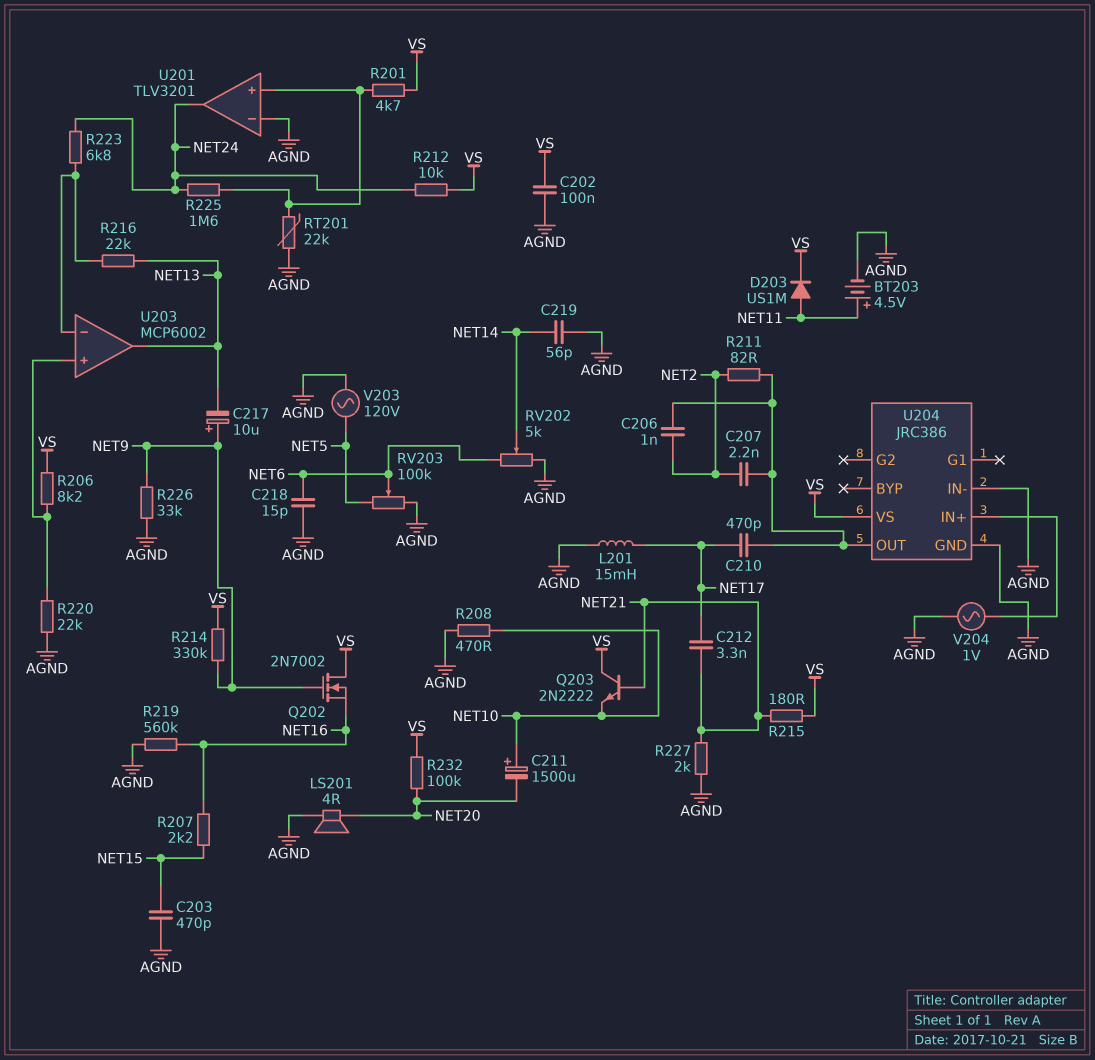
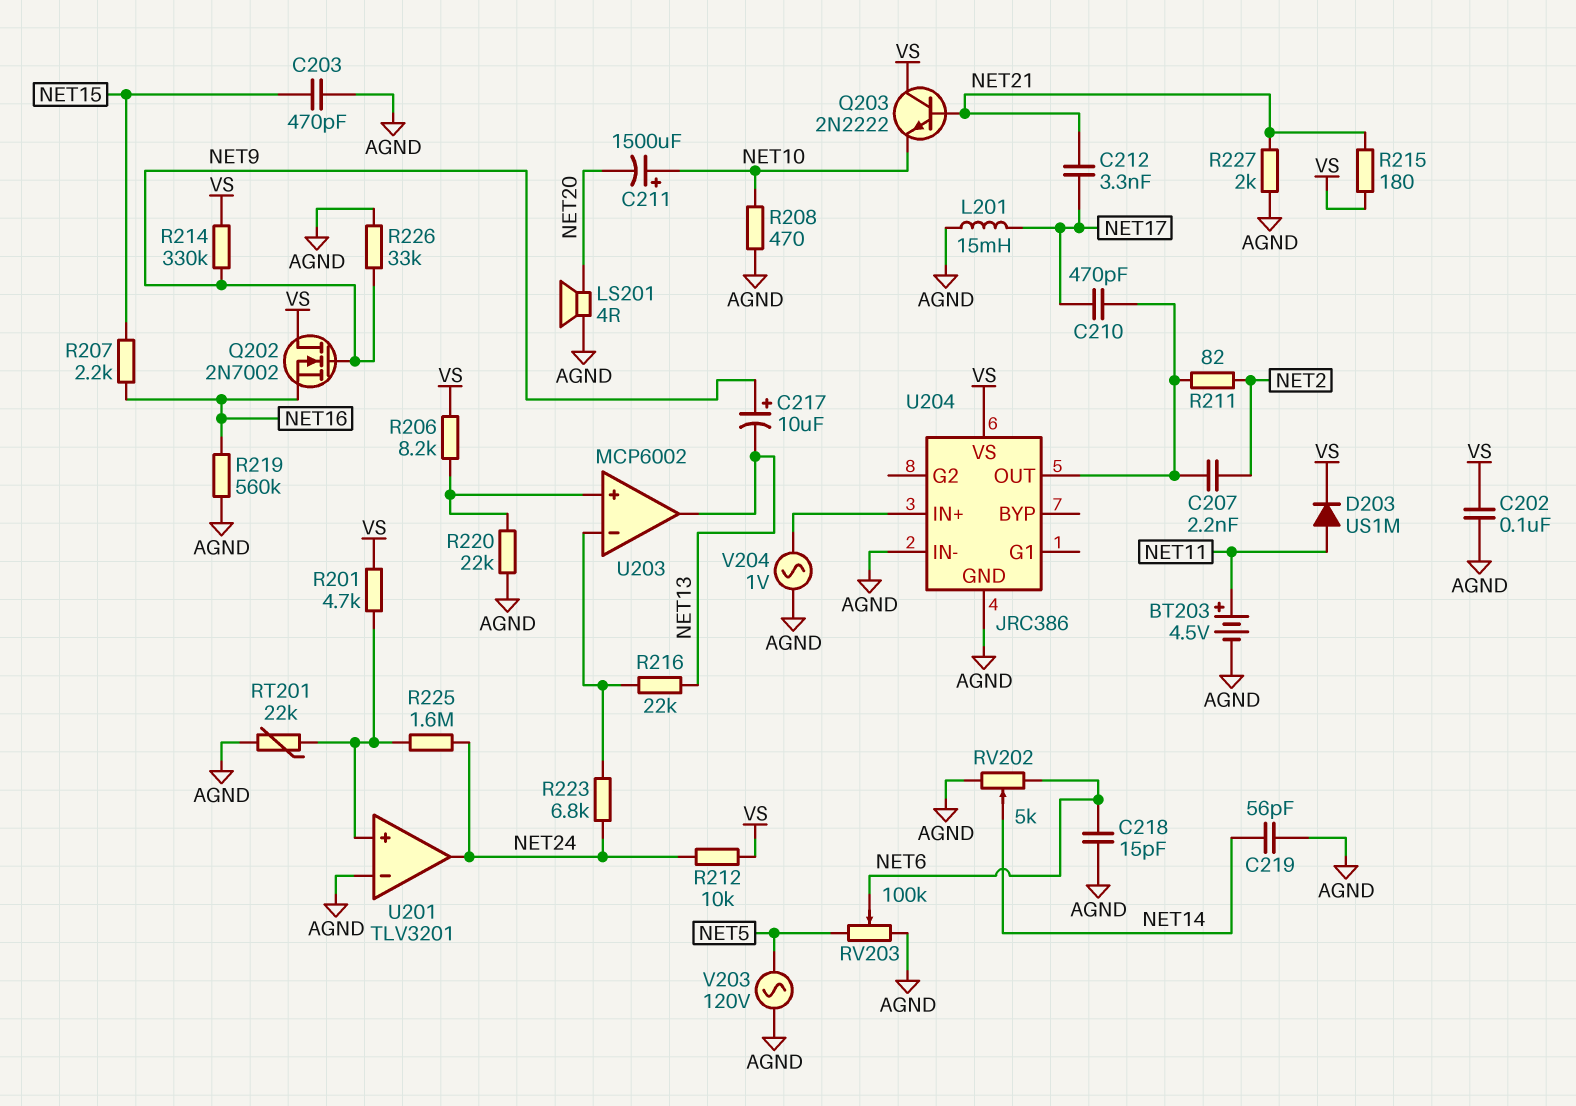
C206: 1nF (NET2, U204/OUT) -> none
R232: 100k (NET20, VS) -> none

